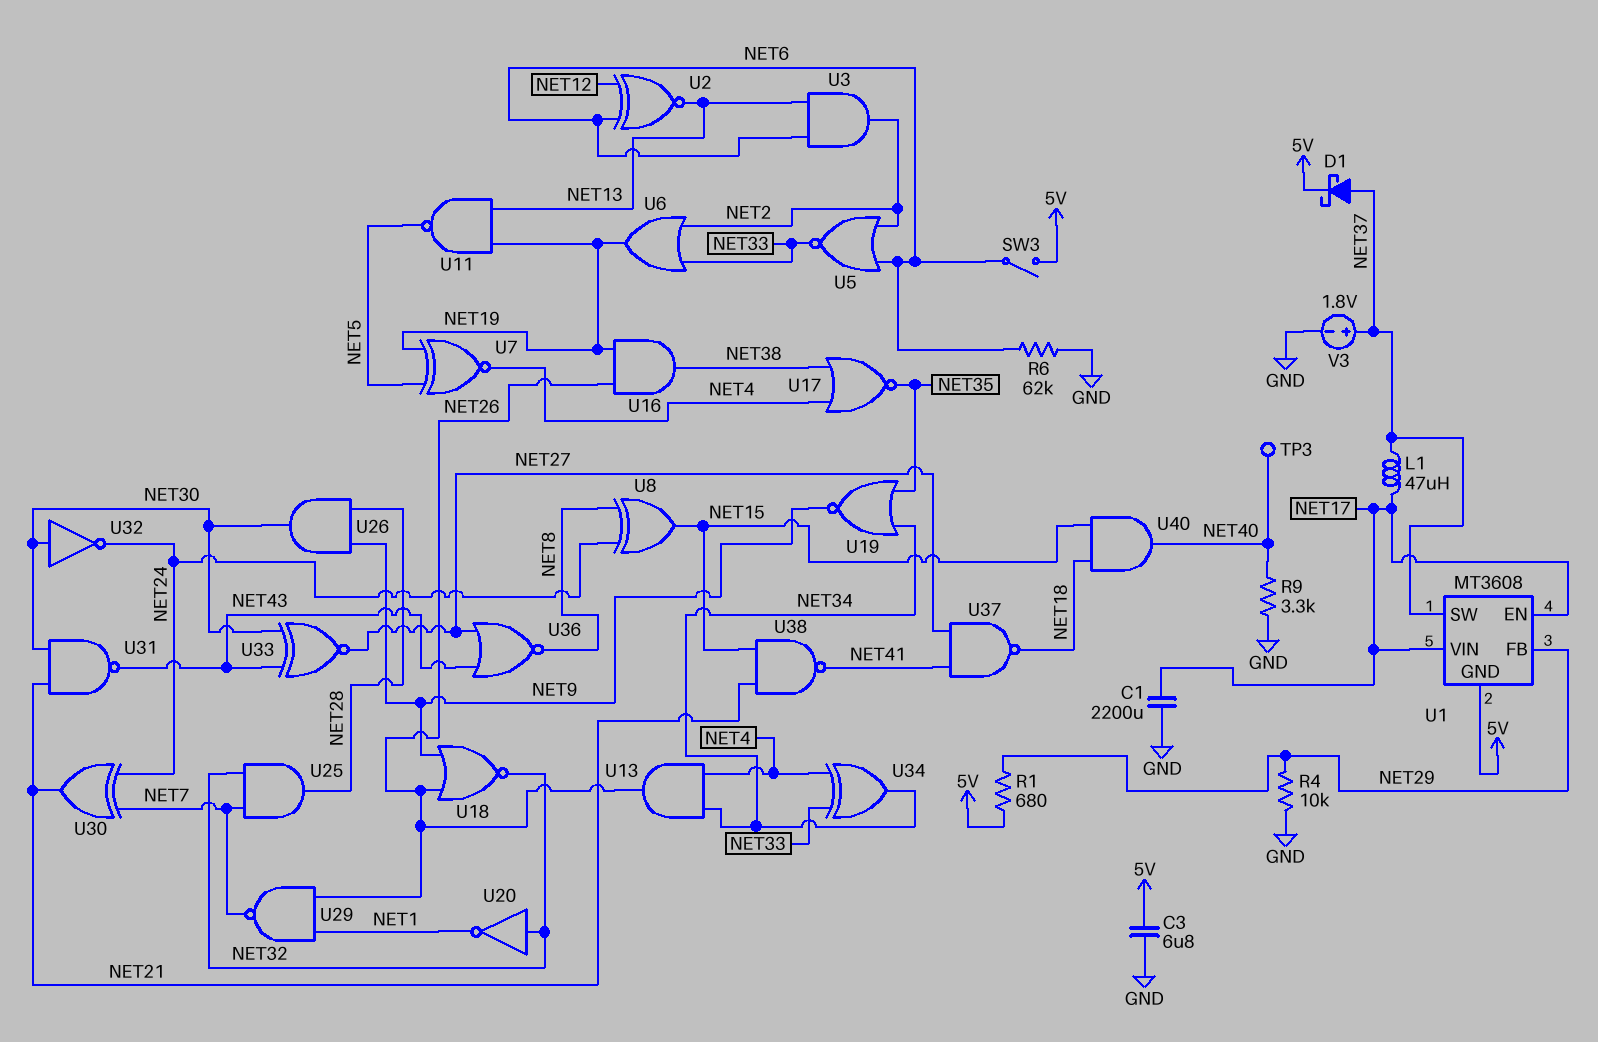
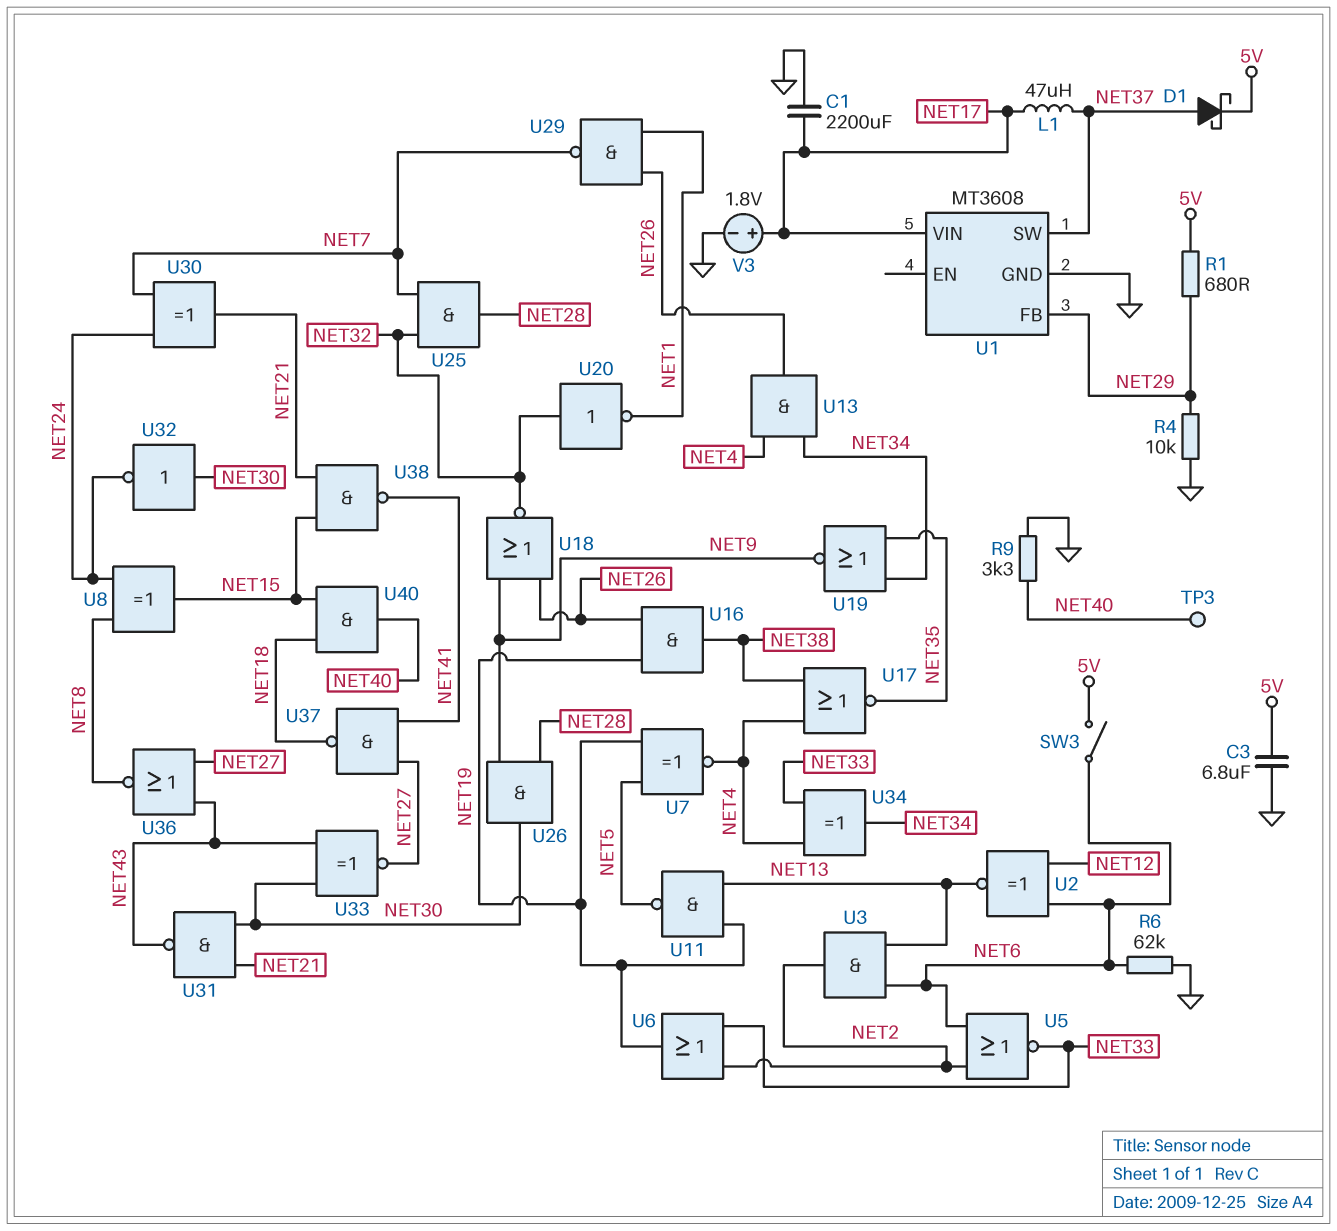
U1 pin EN: NET17 -> none
U1 pin GND: 5V -> GND
V3: 1.8V (plus NET37, minus GND) -> 1.8V (plus NET17, minus GND)

